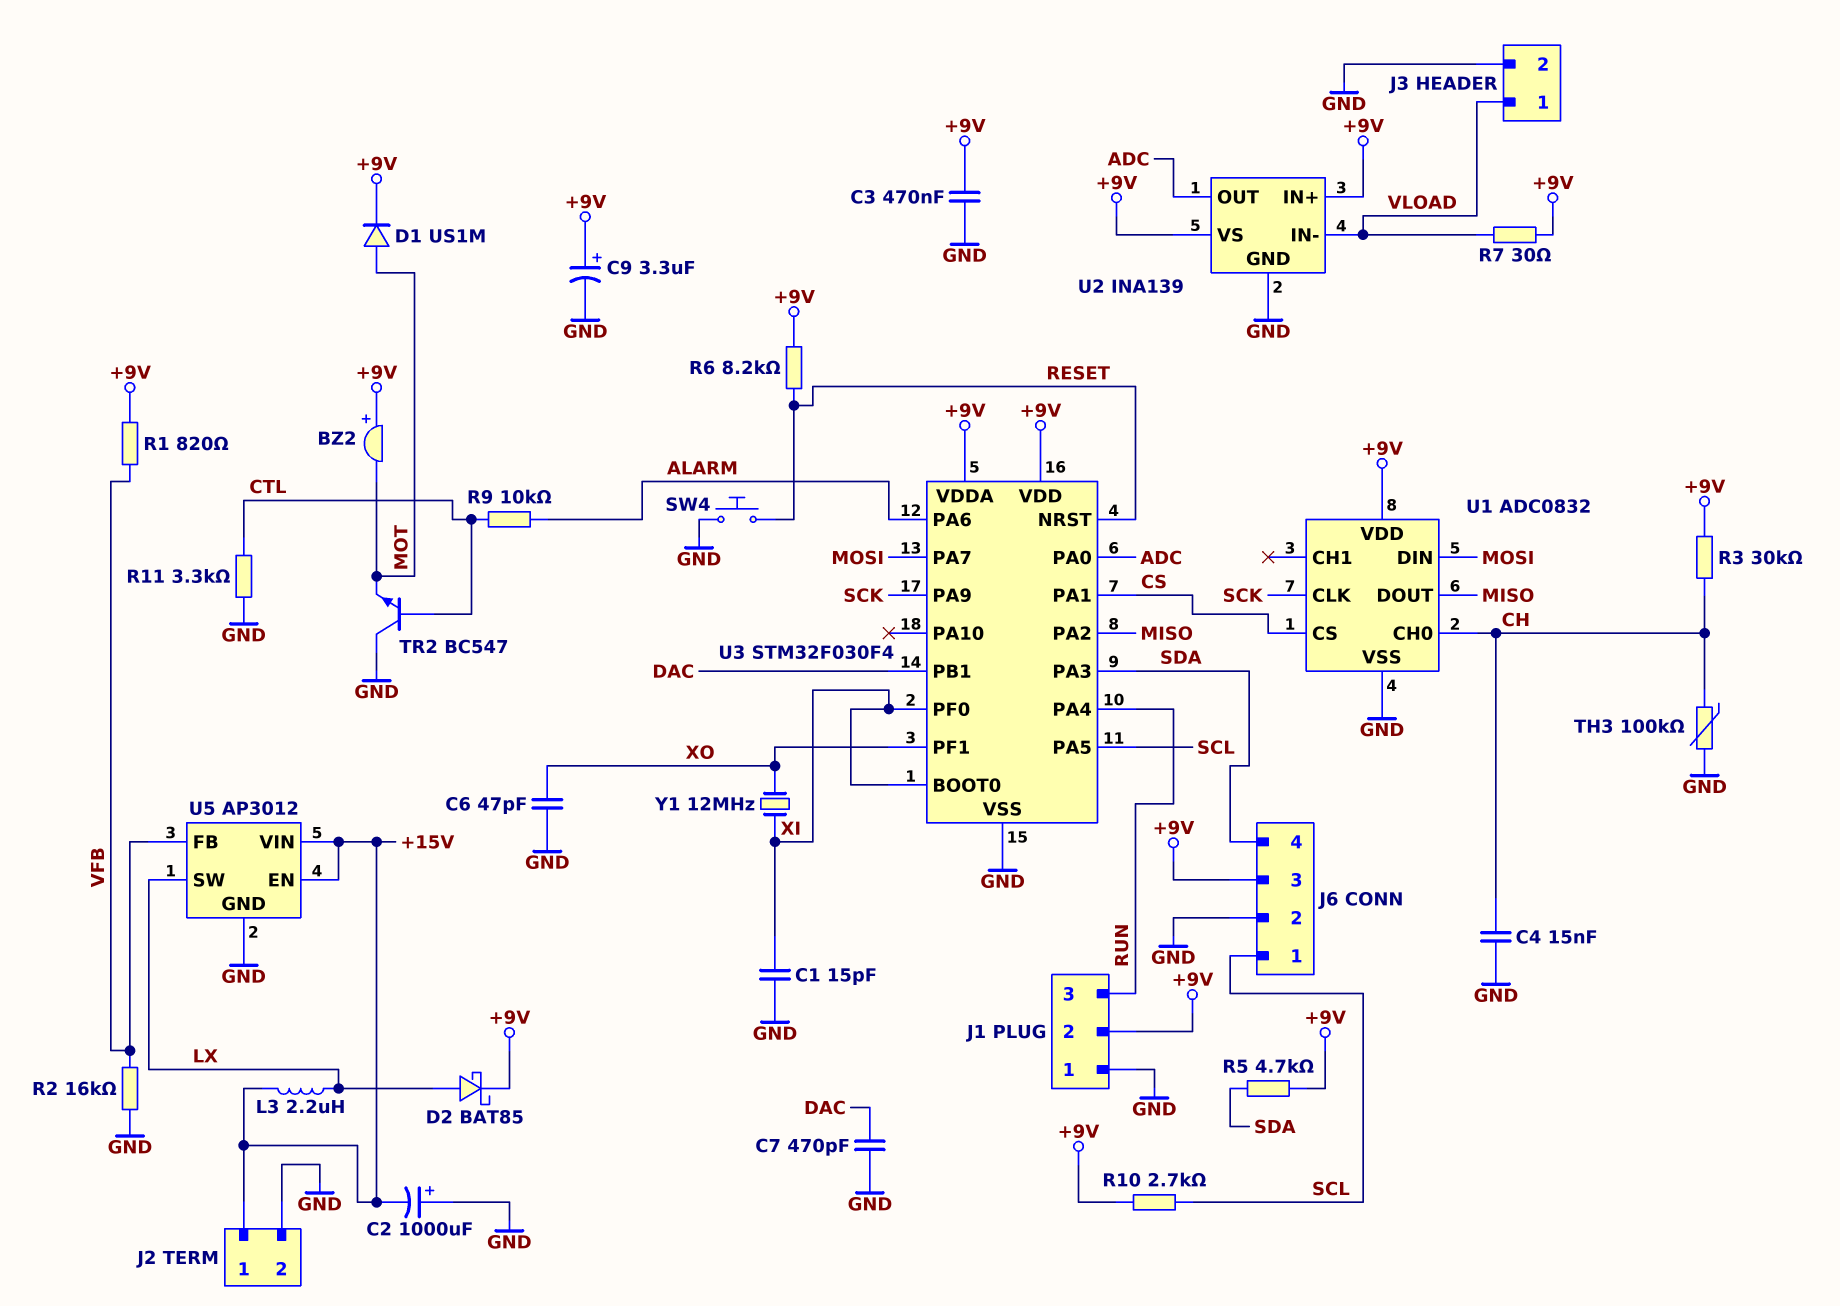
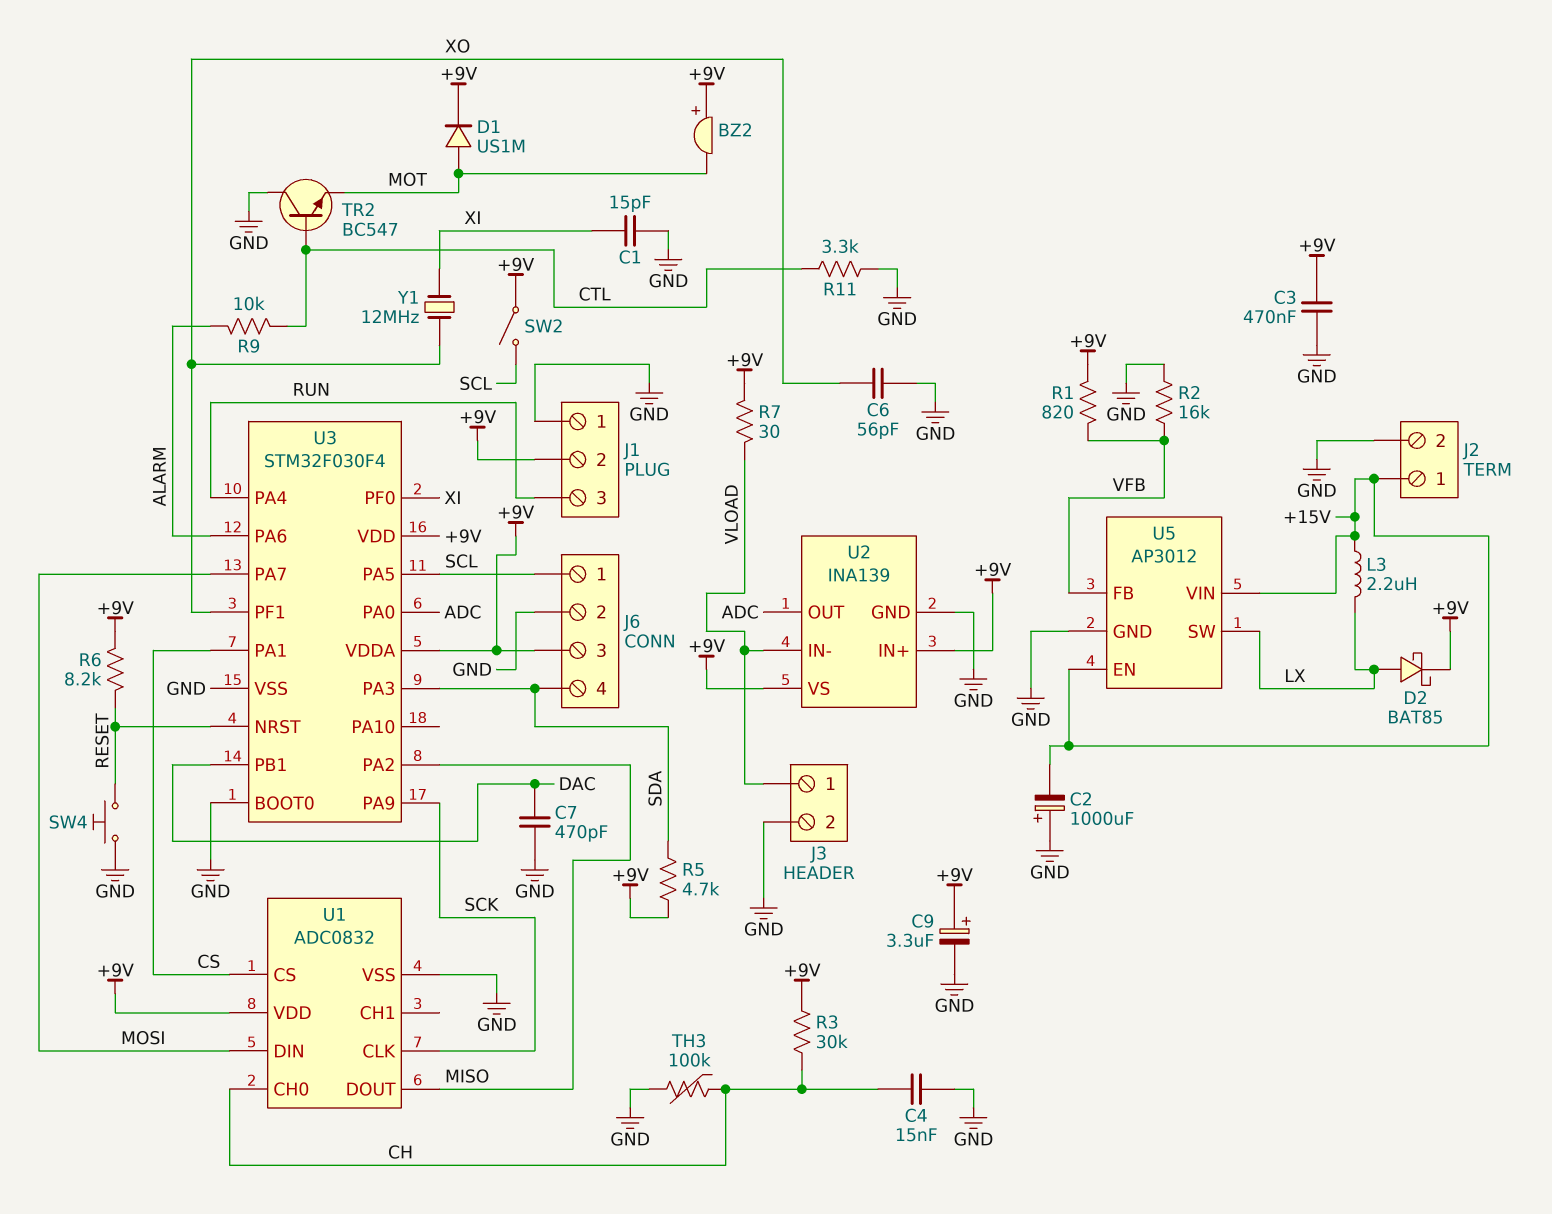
C6: 47pF (GND, XO) -> 56pF (GND, XO)
R10: 2.7k (+9V, SCL) -> none
SW2: none -> switch (+9V, SCL)
U3 pin BOOT0: XI -> GND

